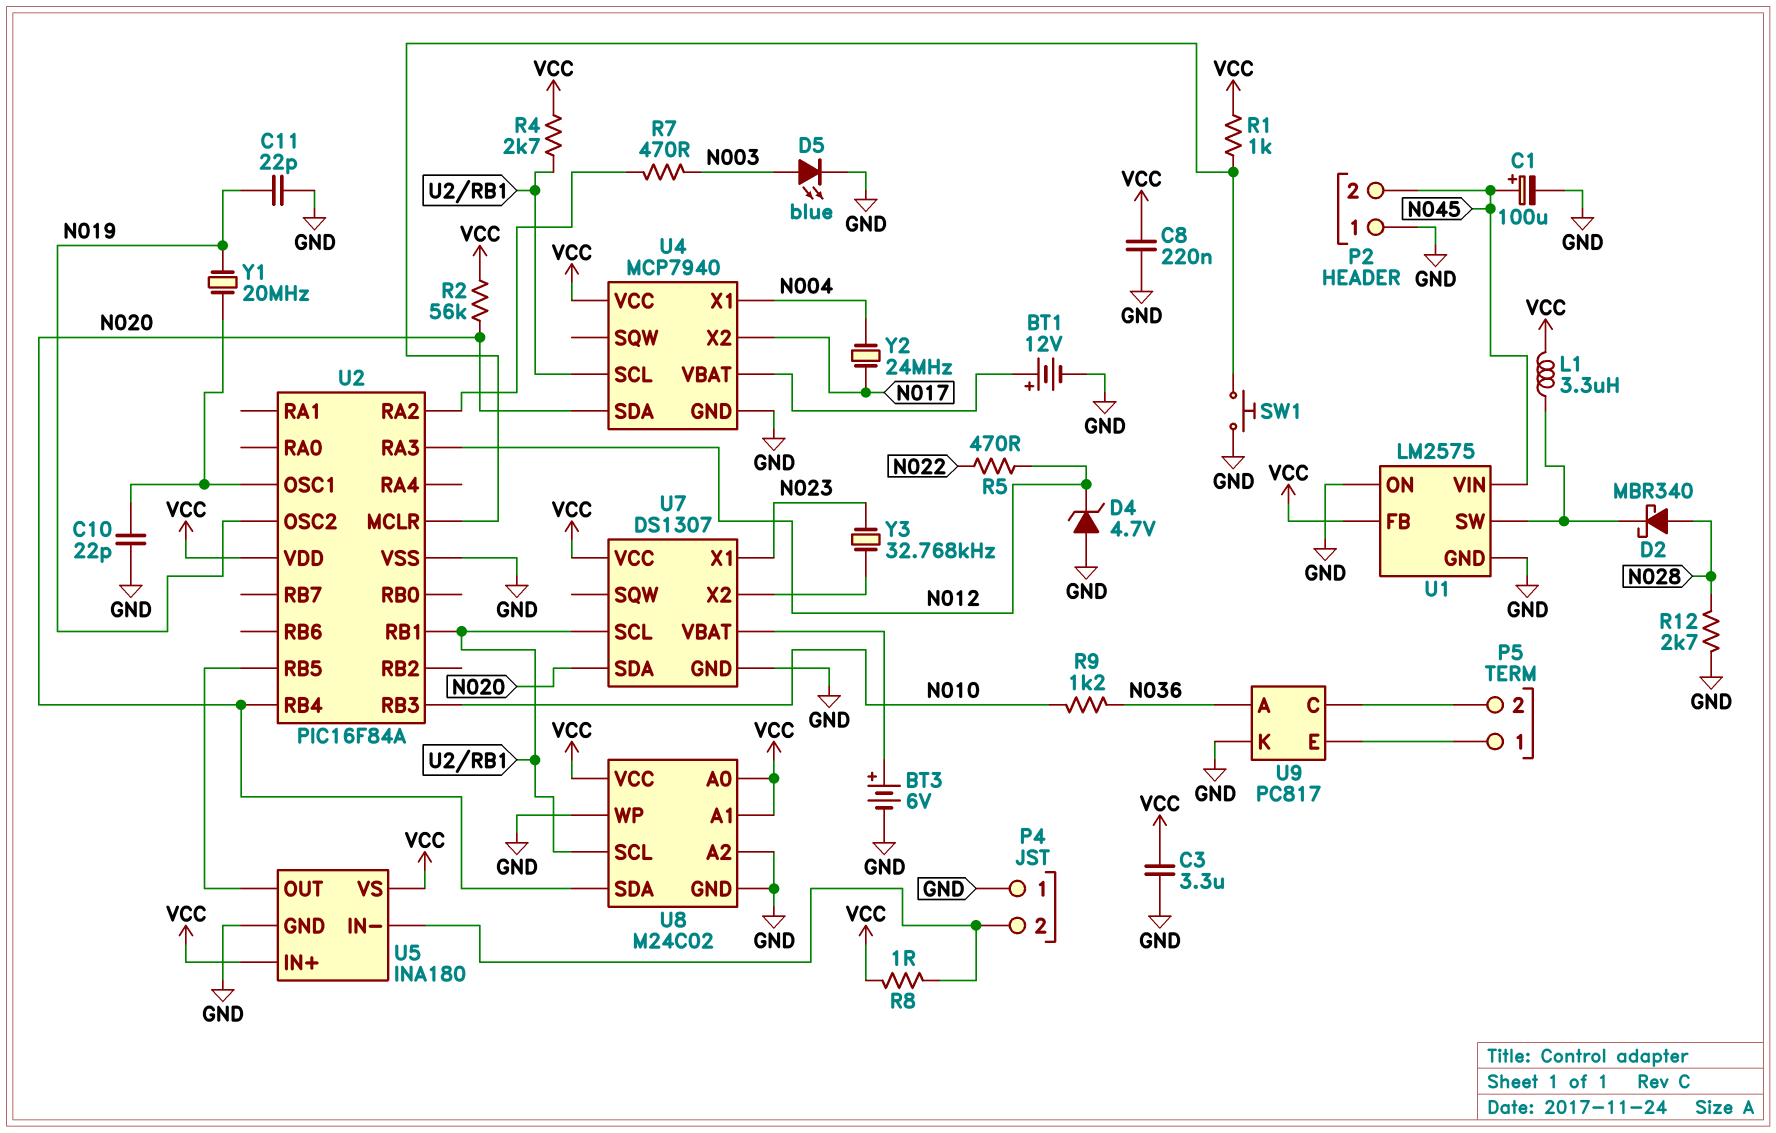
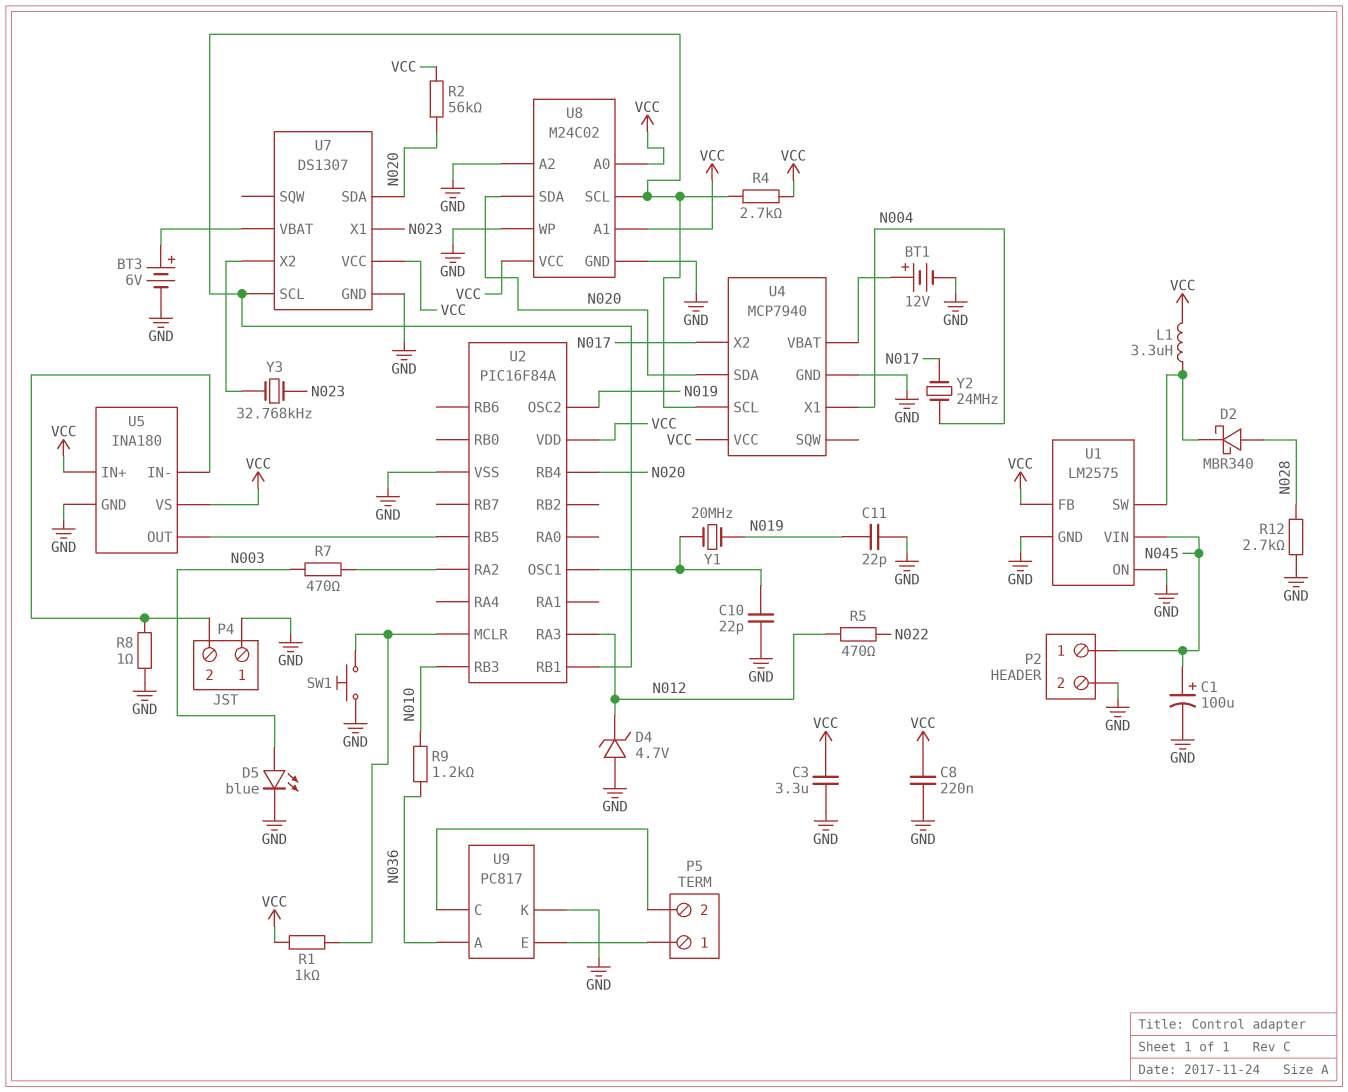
P2 pin 1: GND -> N045
P2 pin 2: N045 -> GND
R8: 1 (P4/2, VCC) -> 1 (GND, P4/2)

